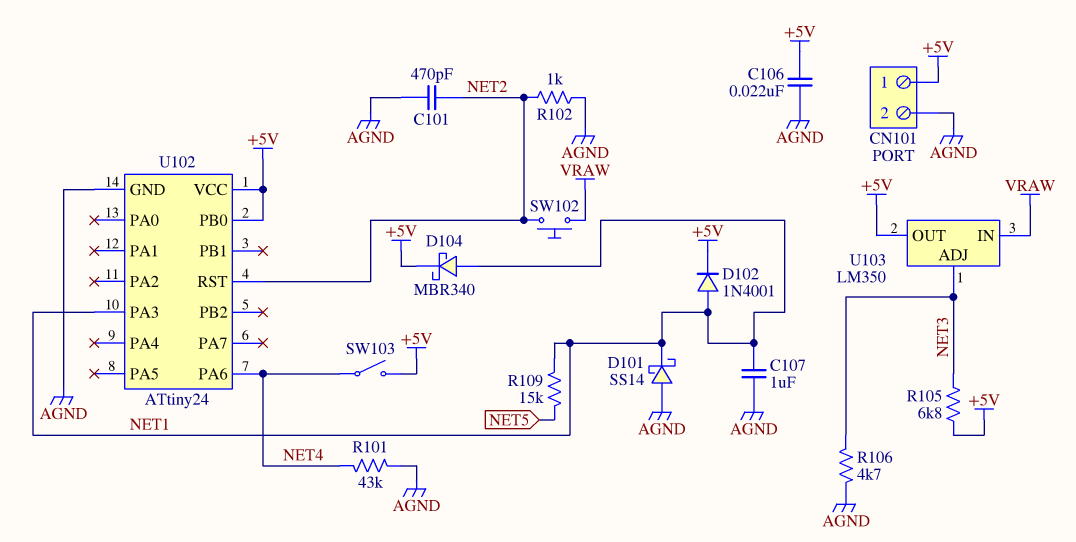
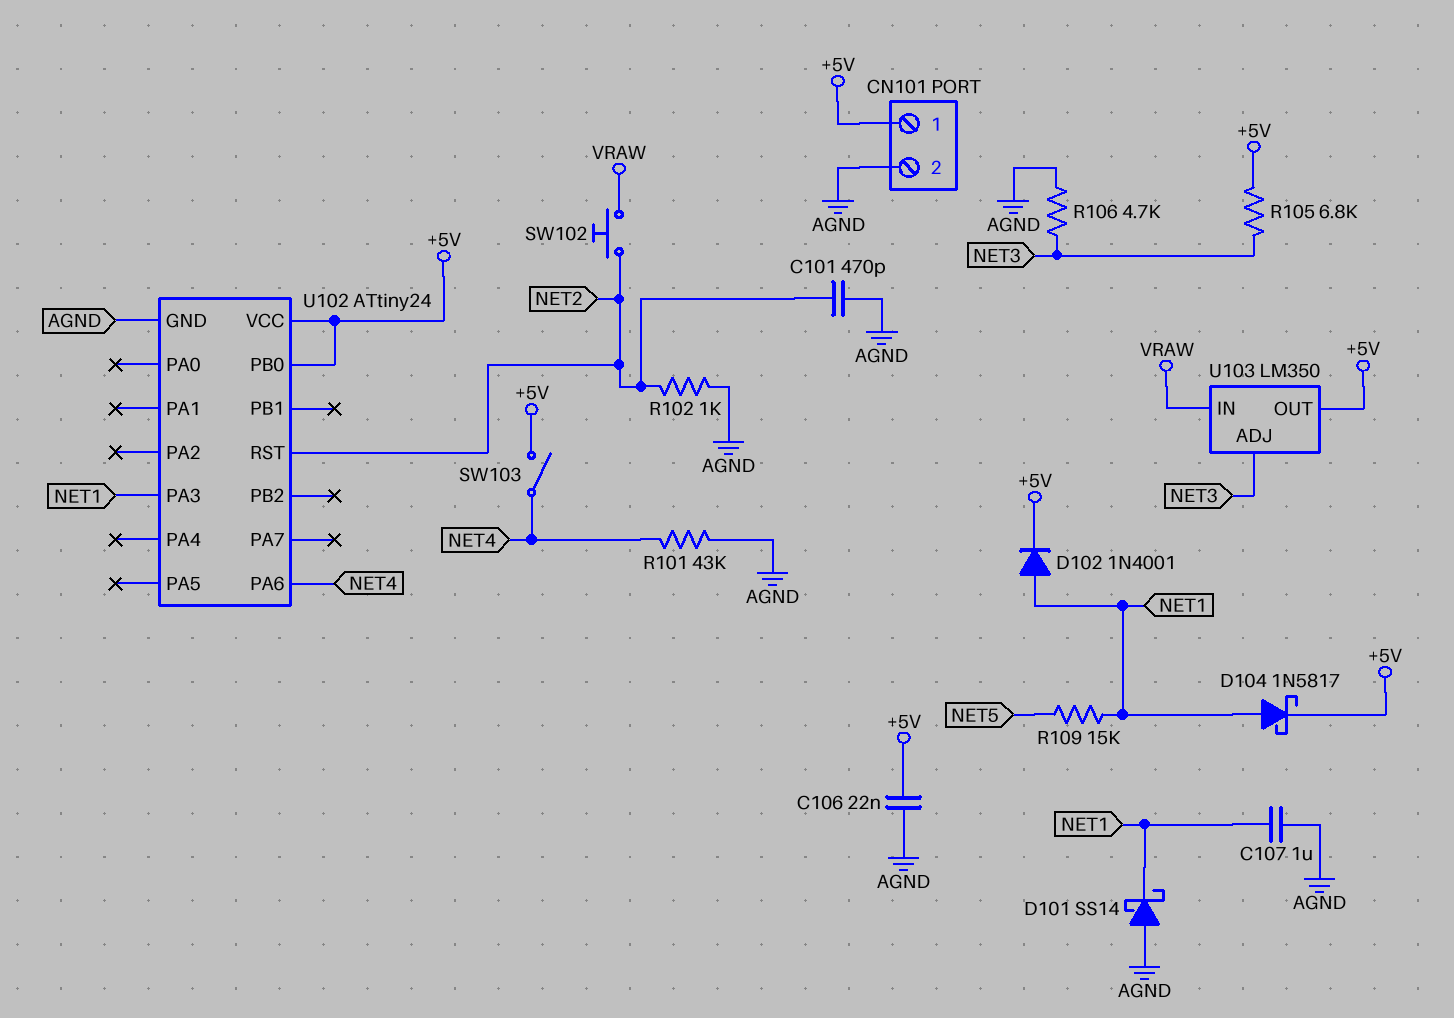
D104: schottky MBR340 (A NET1, K +5V) -> schottky 1N5817 (A NET1, K +5V)

